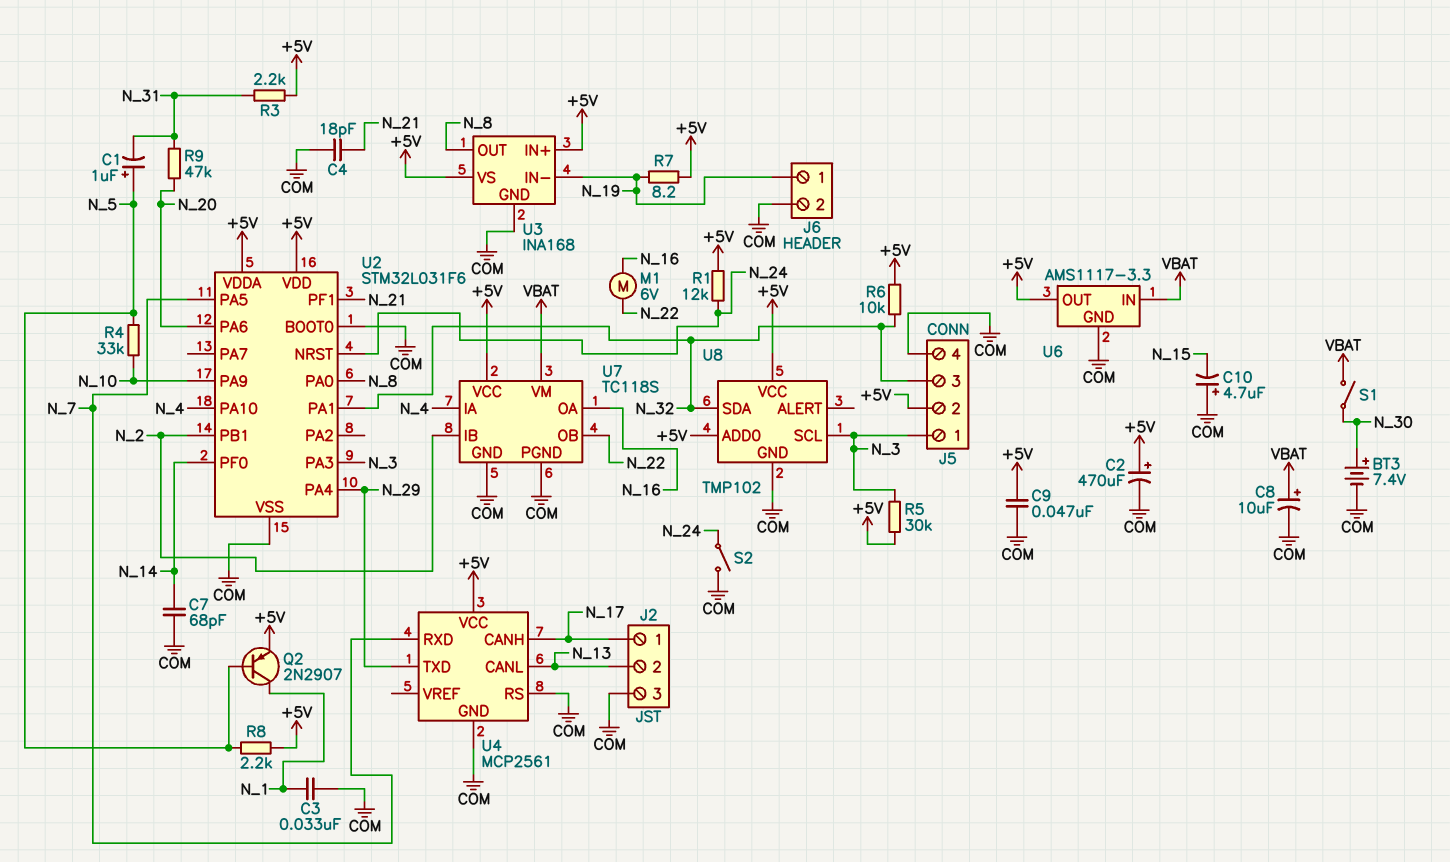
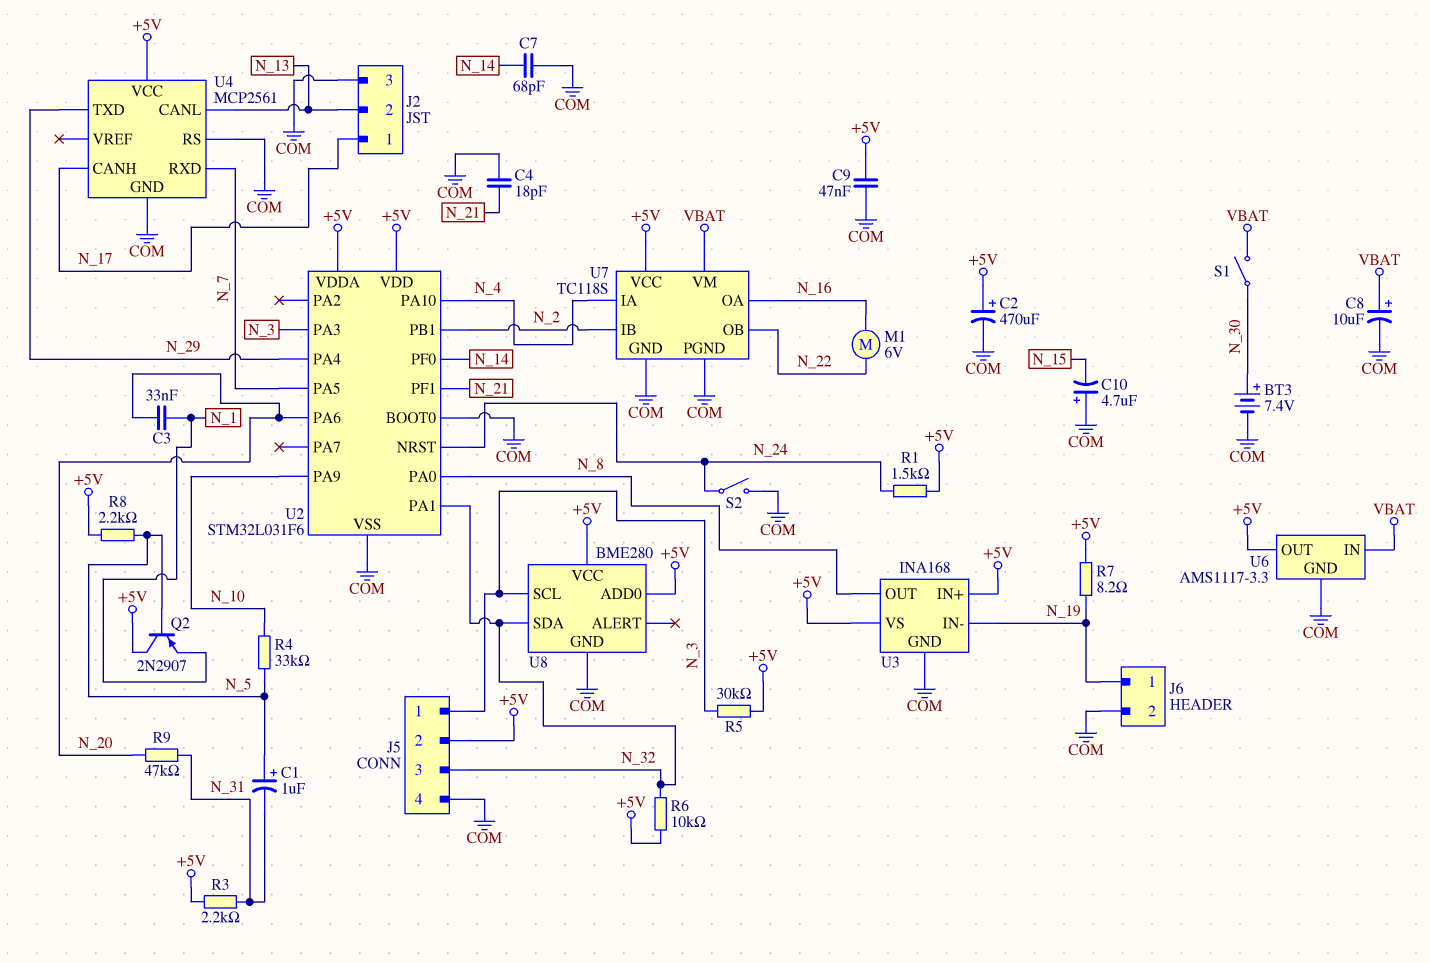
C3: 33nF (COM, N_1) -> 33nF (N_1, N_20)
Q2: PNP 2N2907 (B N_5, C N_1, E +5V) -> PNP 2N2907 (B N_5, C +5V, E N_1)
R1: 12k (+5V, N_24) -> 1.5k (+5V, N_24)
U8: TMP102 -> BME280

